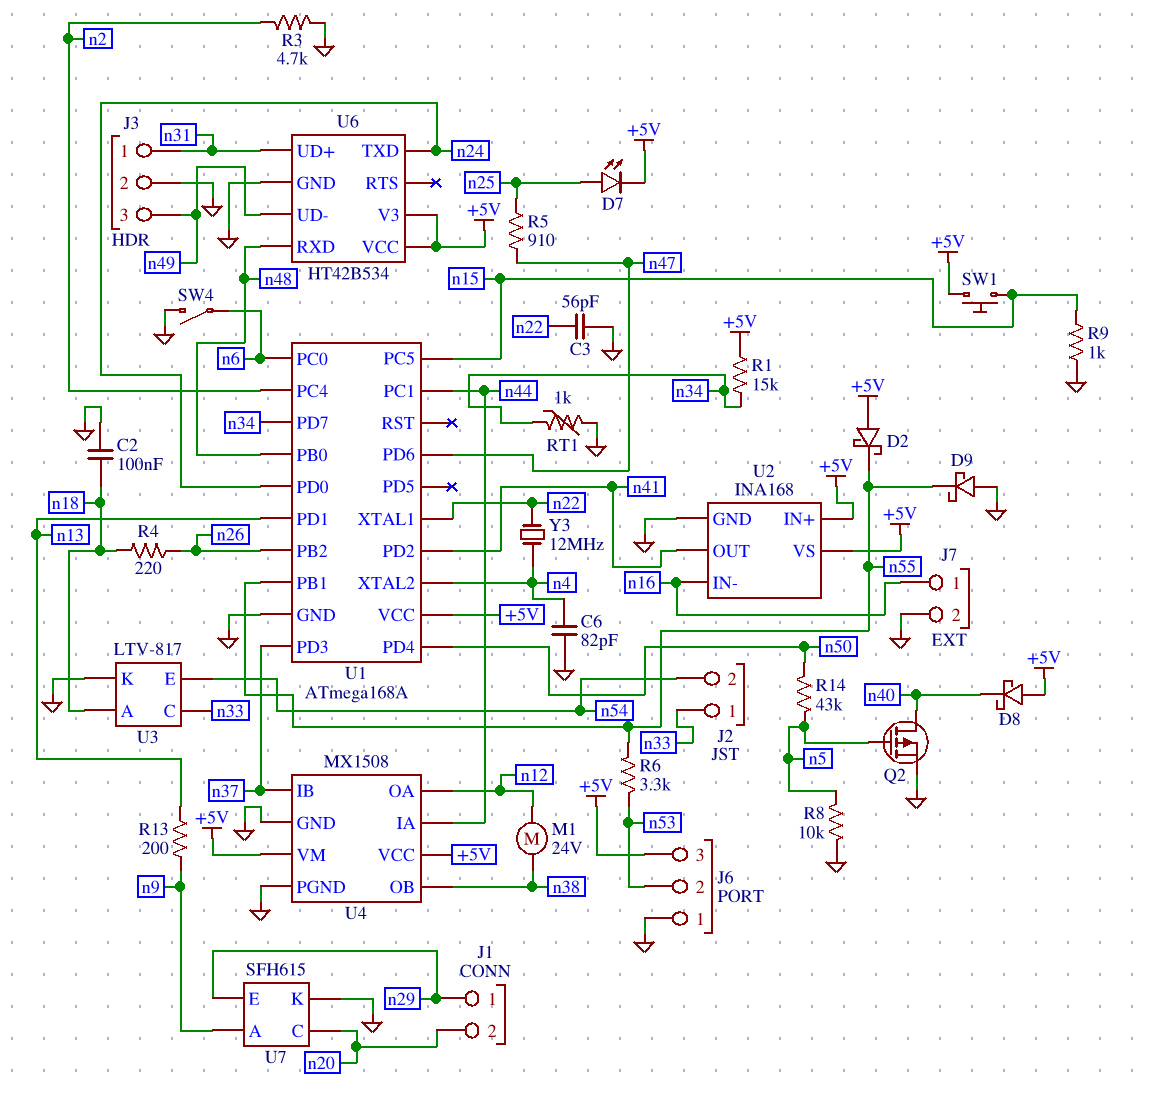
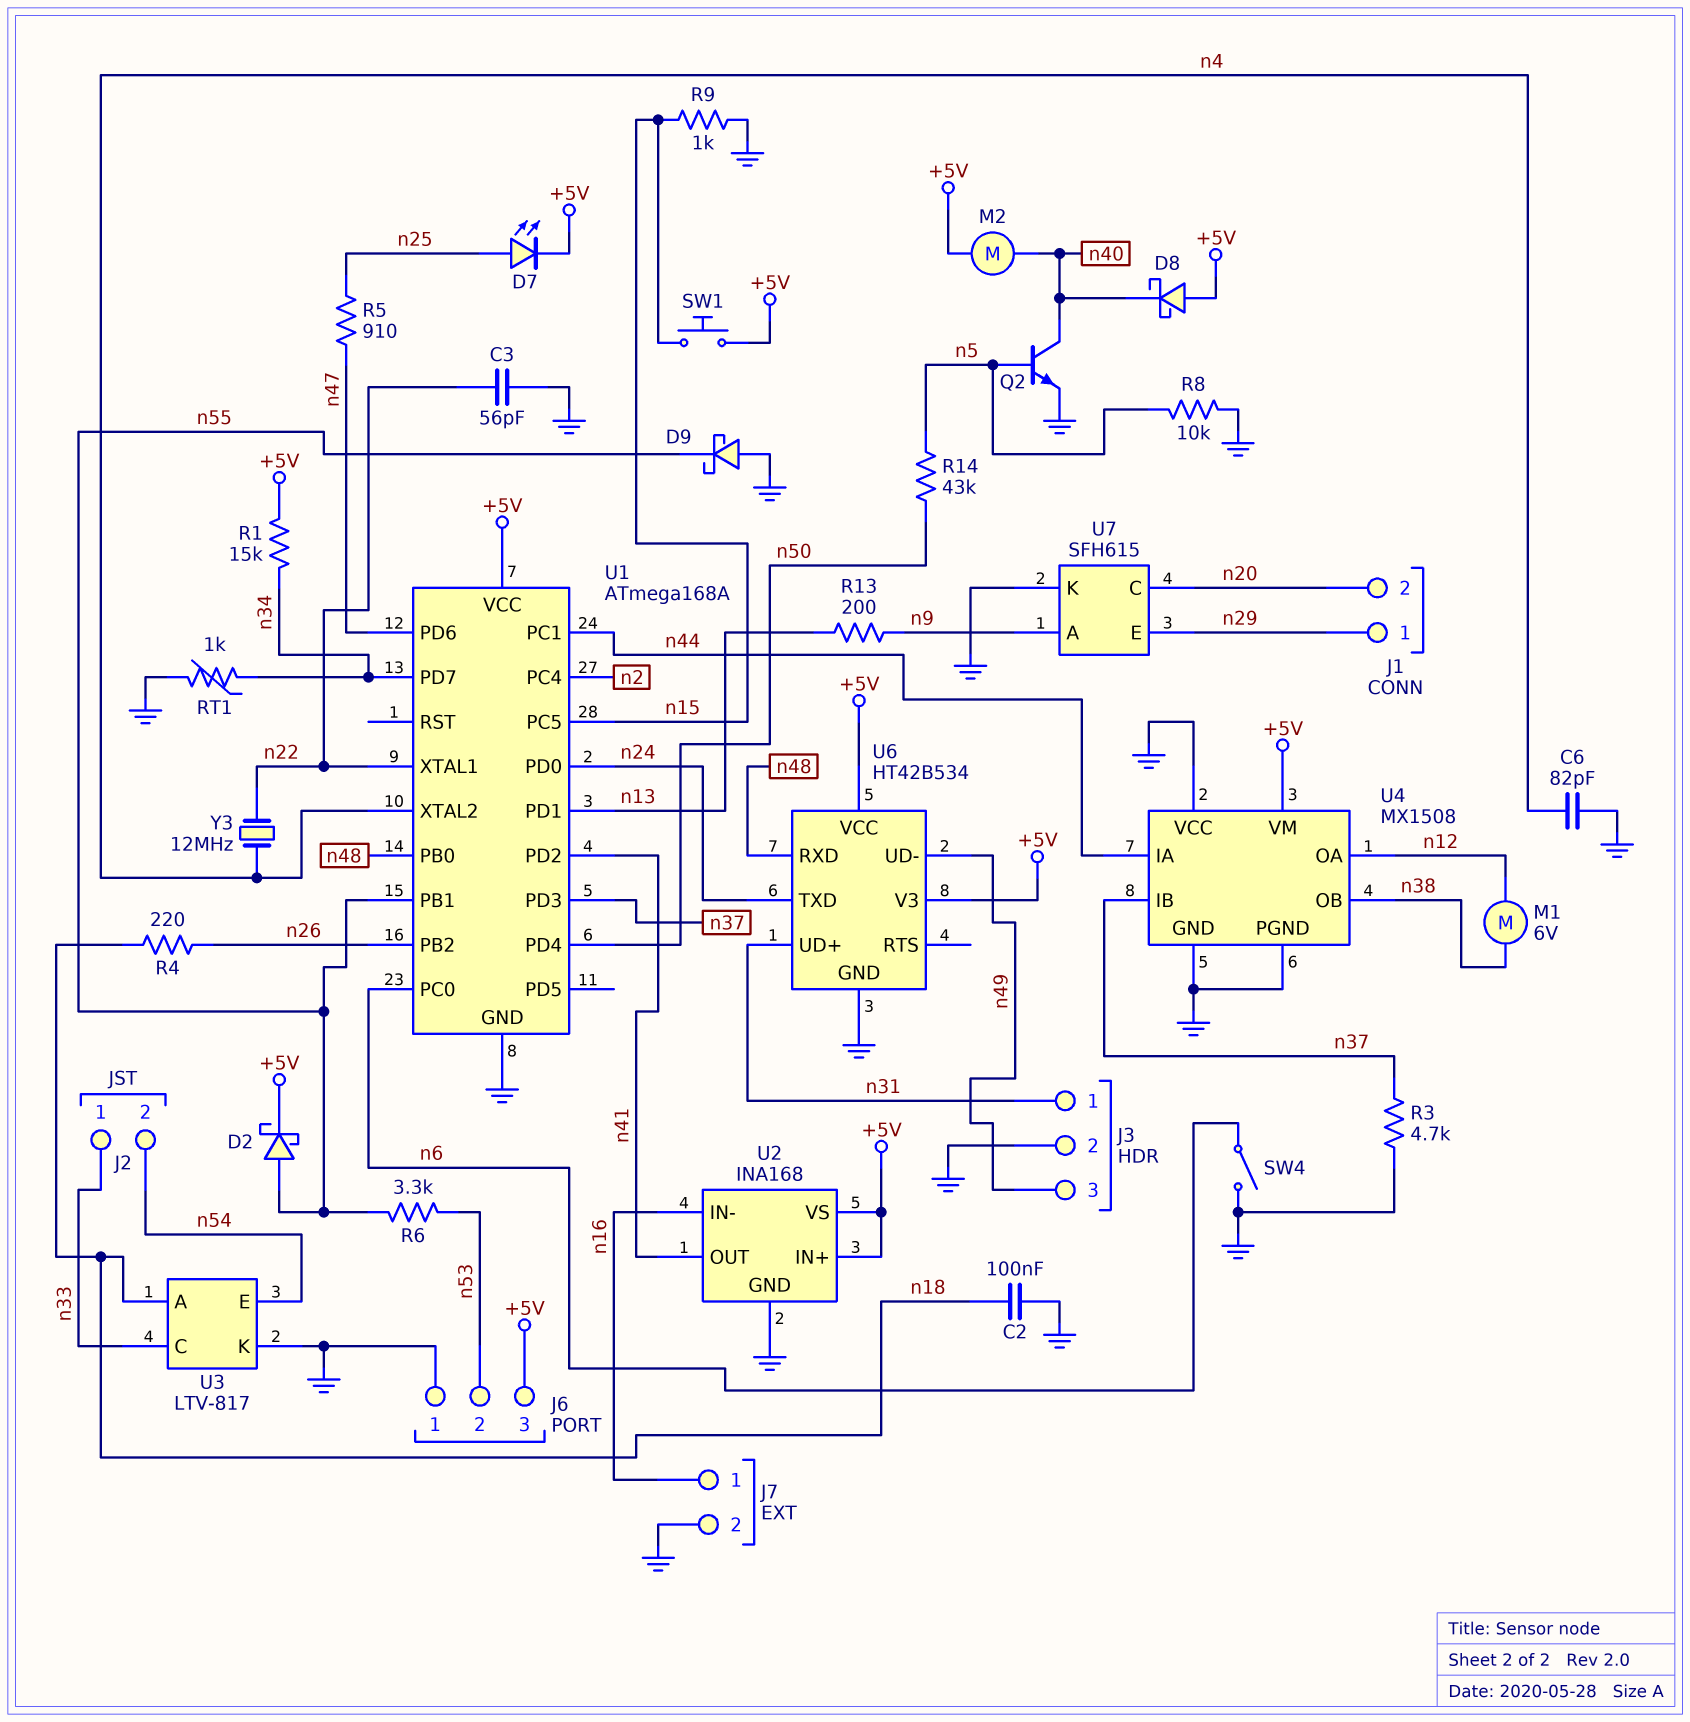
D2: schottky (A +5V, K n55) -> schottky (A n55, K +5V)
M1: motor 24V (n12, n38) -> motor 6V (n12, n38)
M2: none -> motor (+5V, n40)
Q2: PMOS (G n5, D n40, S GND) -> NPN (B n5, C n40, E GND)
R3: 4.7k (GND, n2) -> 4.7k (GND, n37)
U4 pin VCC: +5V -> GND

